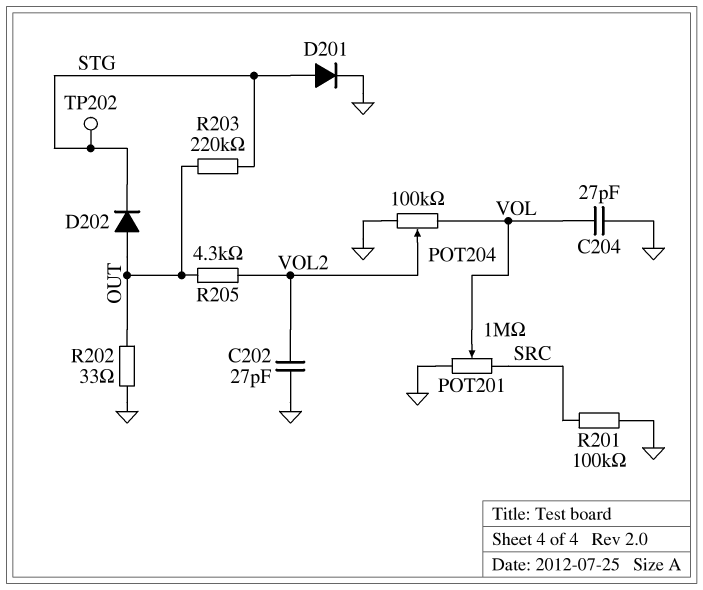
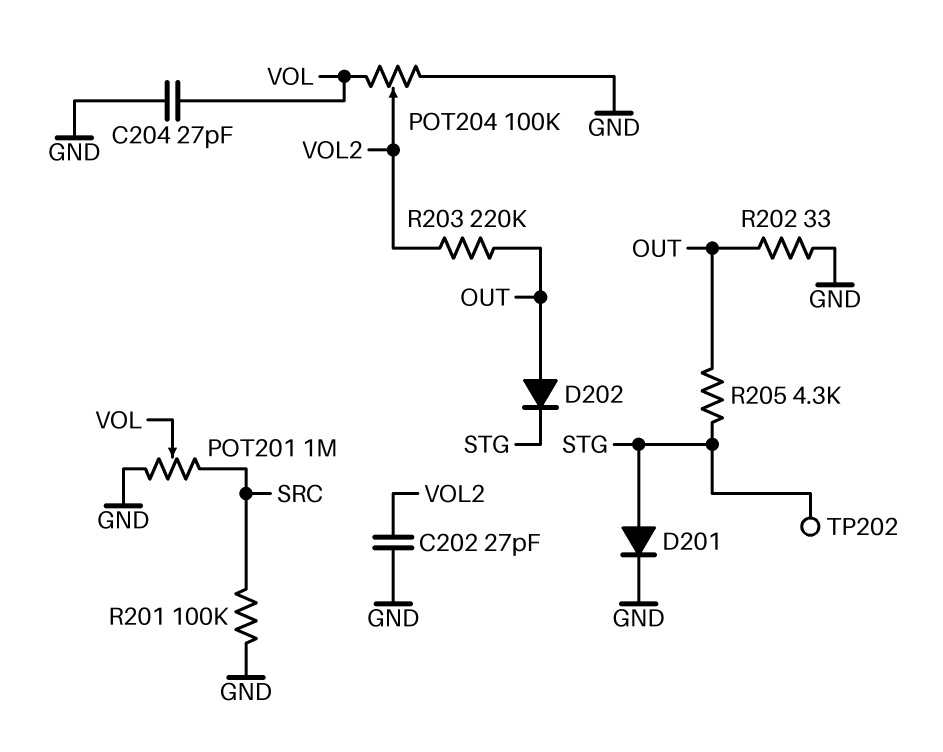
R203: 220k (OUT, STG) -> 220k (OUT, VOL2)
R205: 4.3k (OUT, VOL2) -> 4.3k (OUT, STG)

